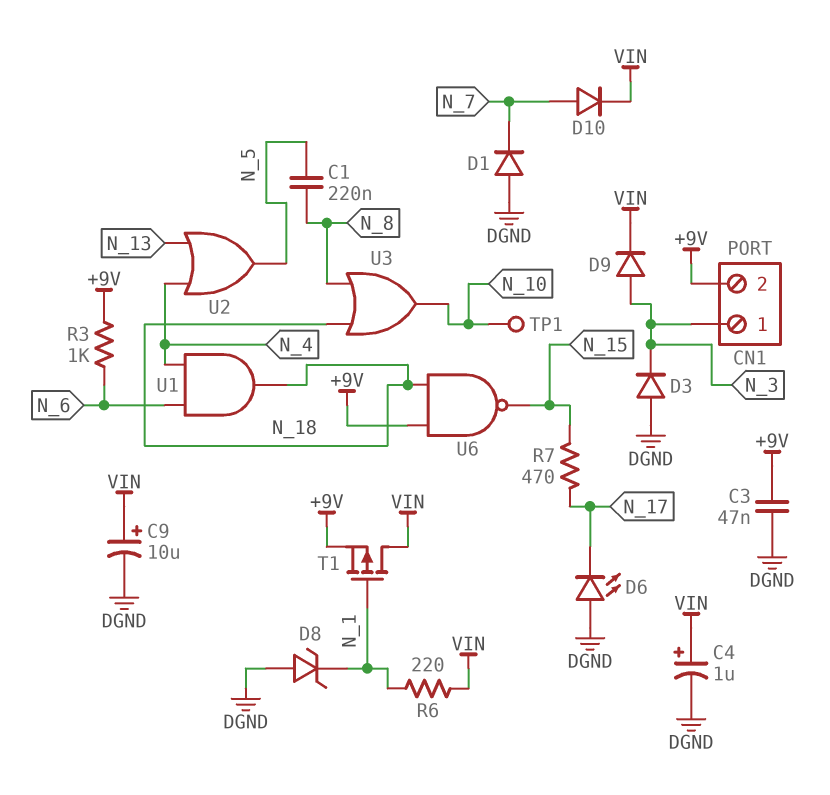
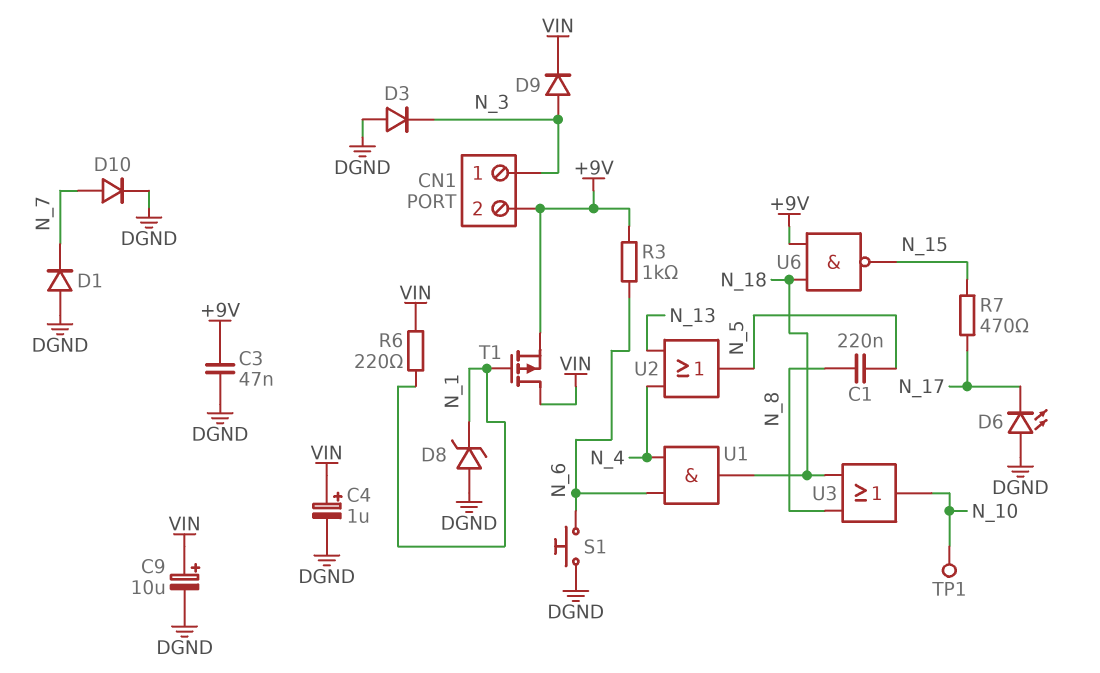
D10: diode (A N_7, K VIN) -> diode (A N_7, K DGND)
S1: none -> button (DGND, N_6)

